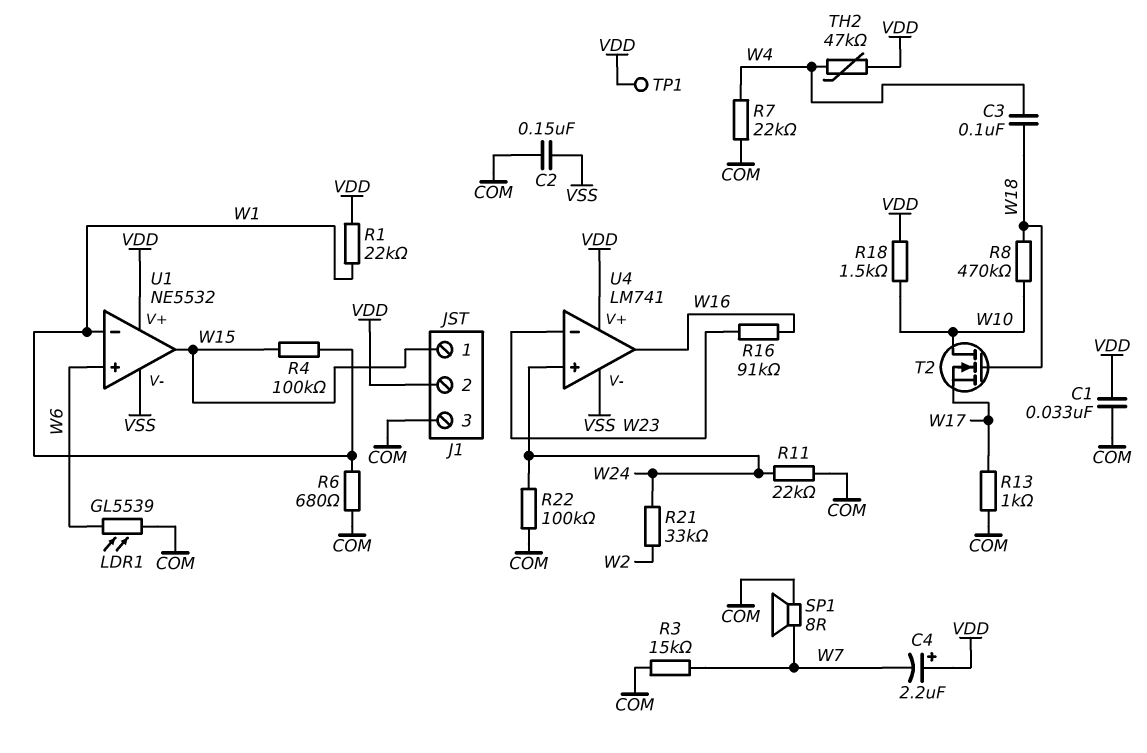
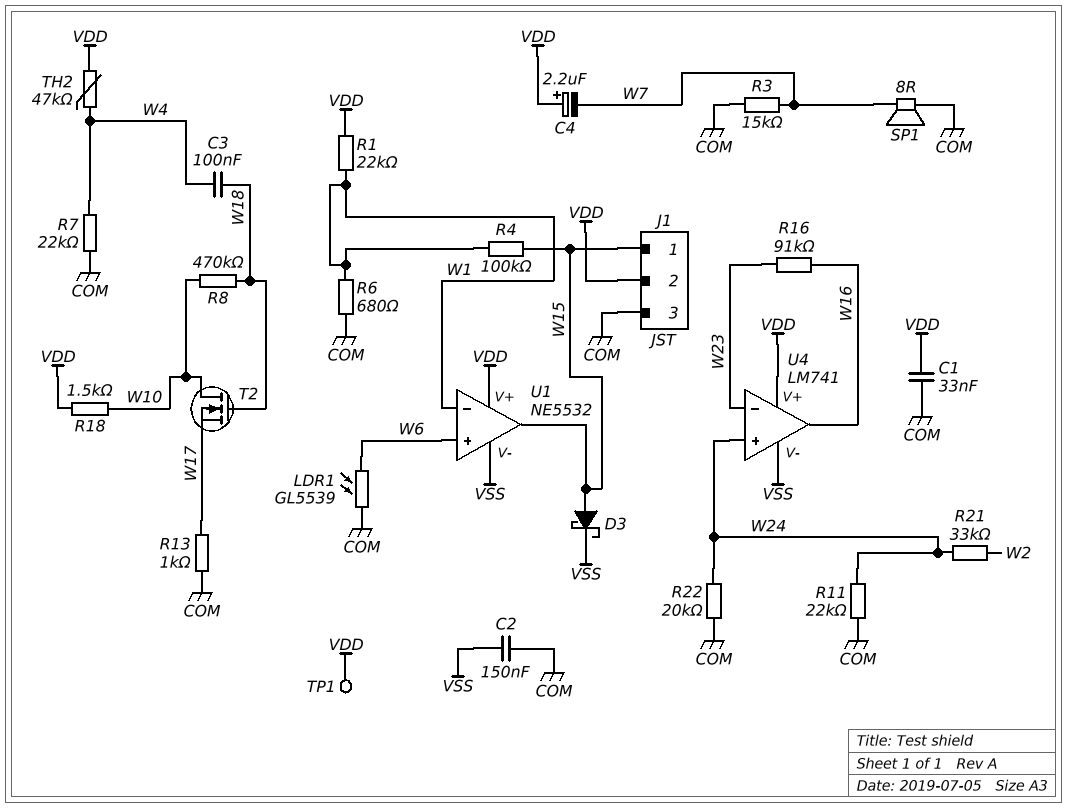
D3: none -> schottky (A W15, K VSS)
R22: 100k (COM, W24) -> 20k (COM, W24)

